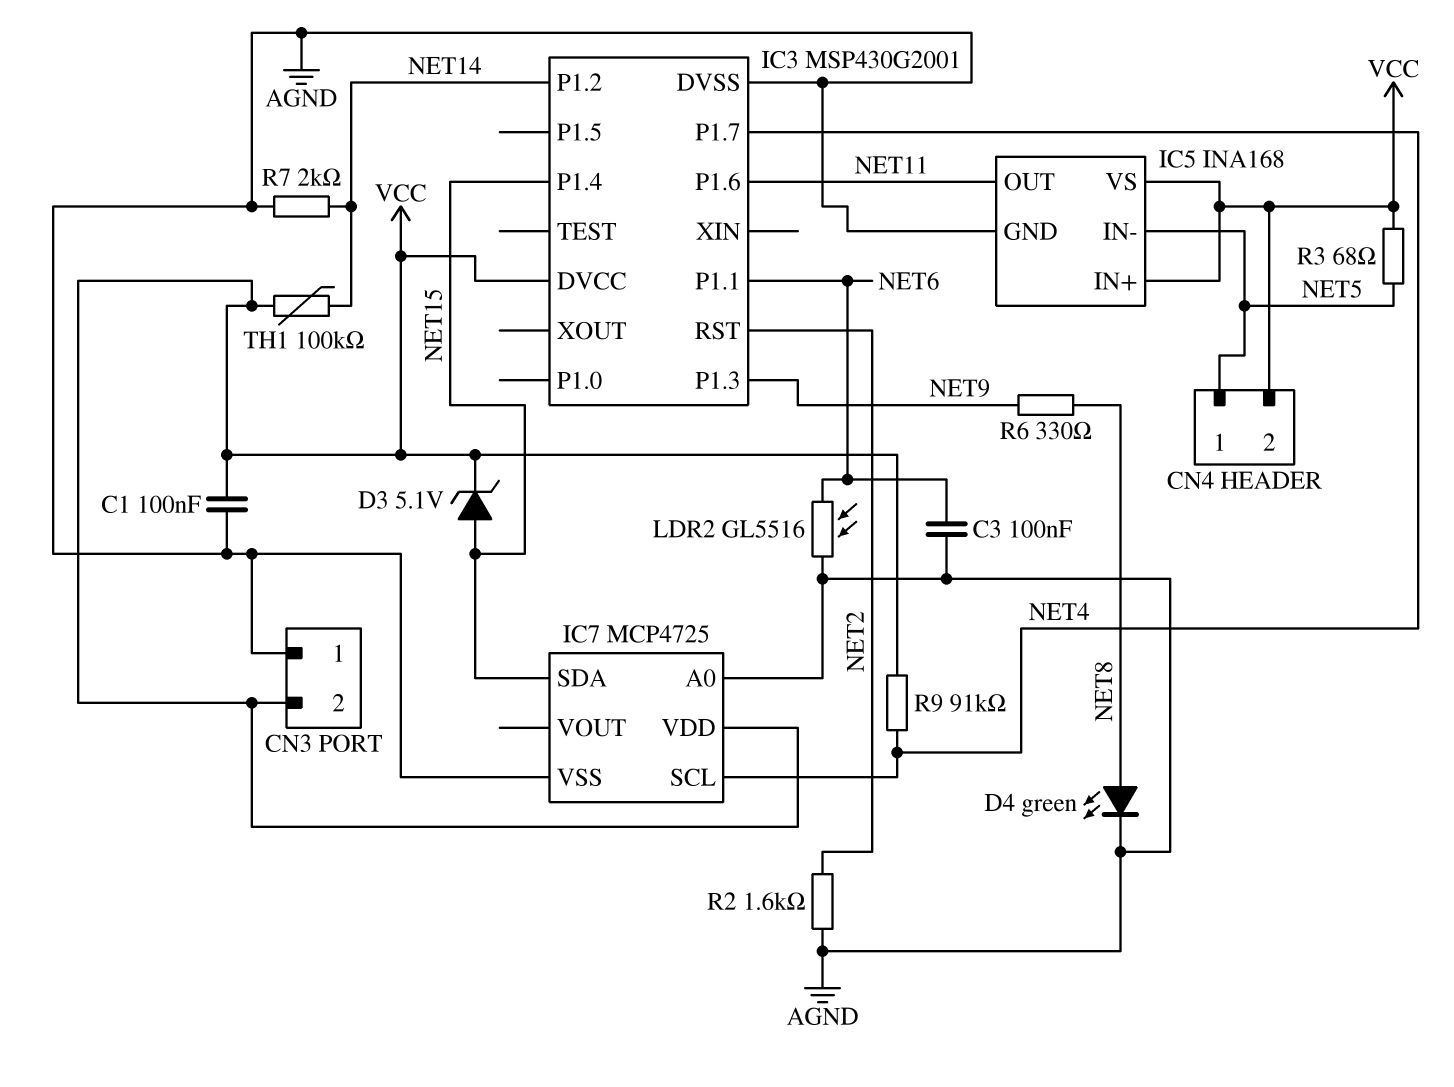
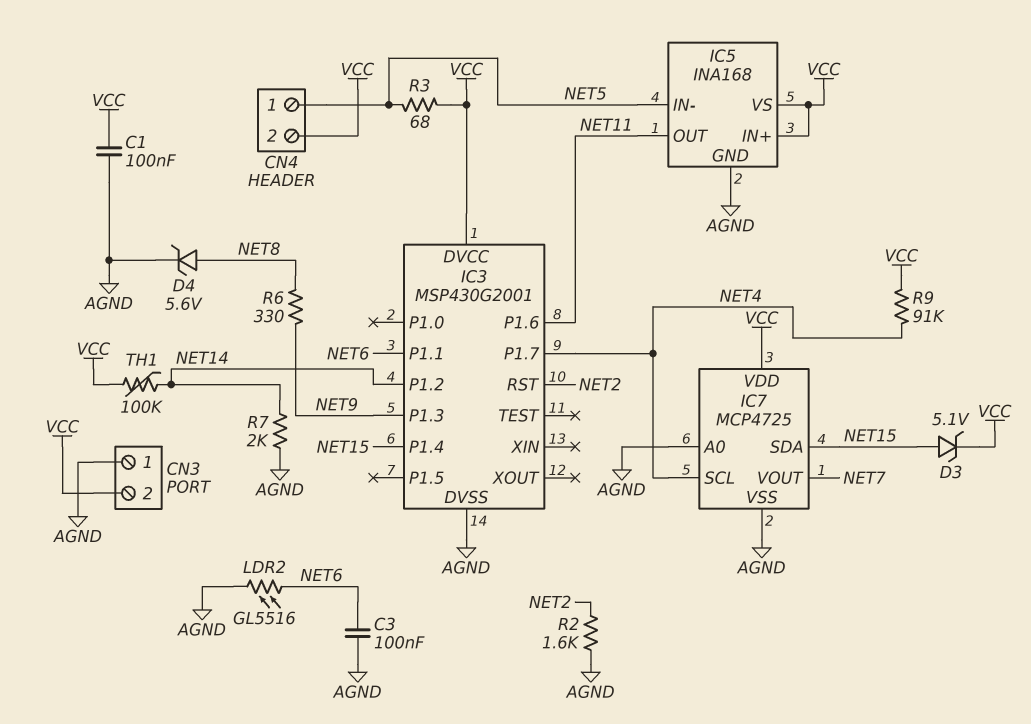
D4: LED green (A NET8, K AGND) -> zener 5.6V (A NET8, K AGND)
IC7 pin VOUT: none -> NET7

